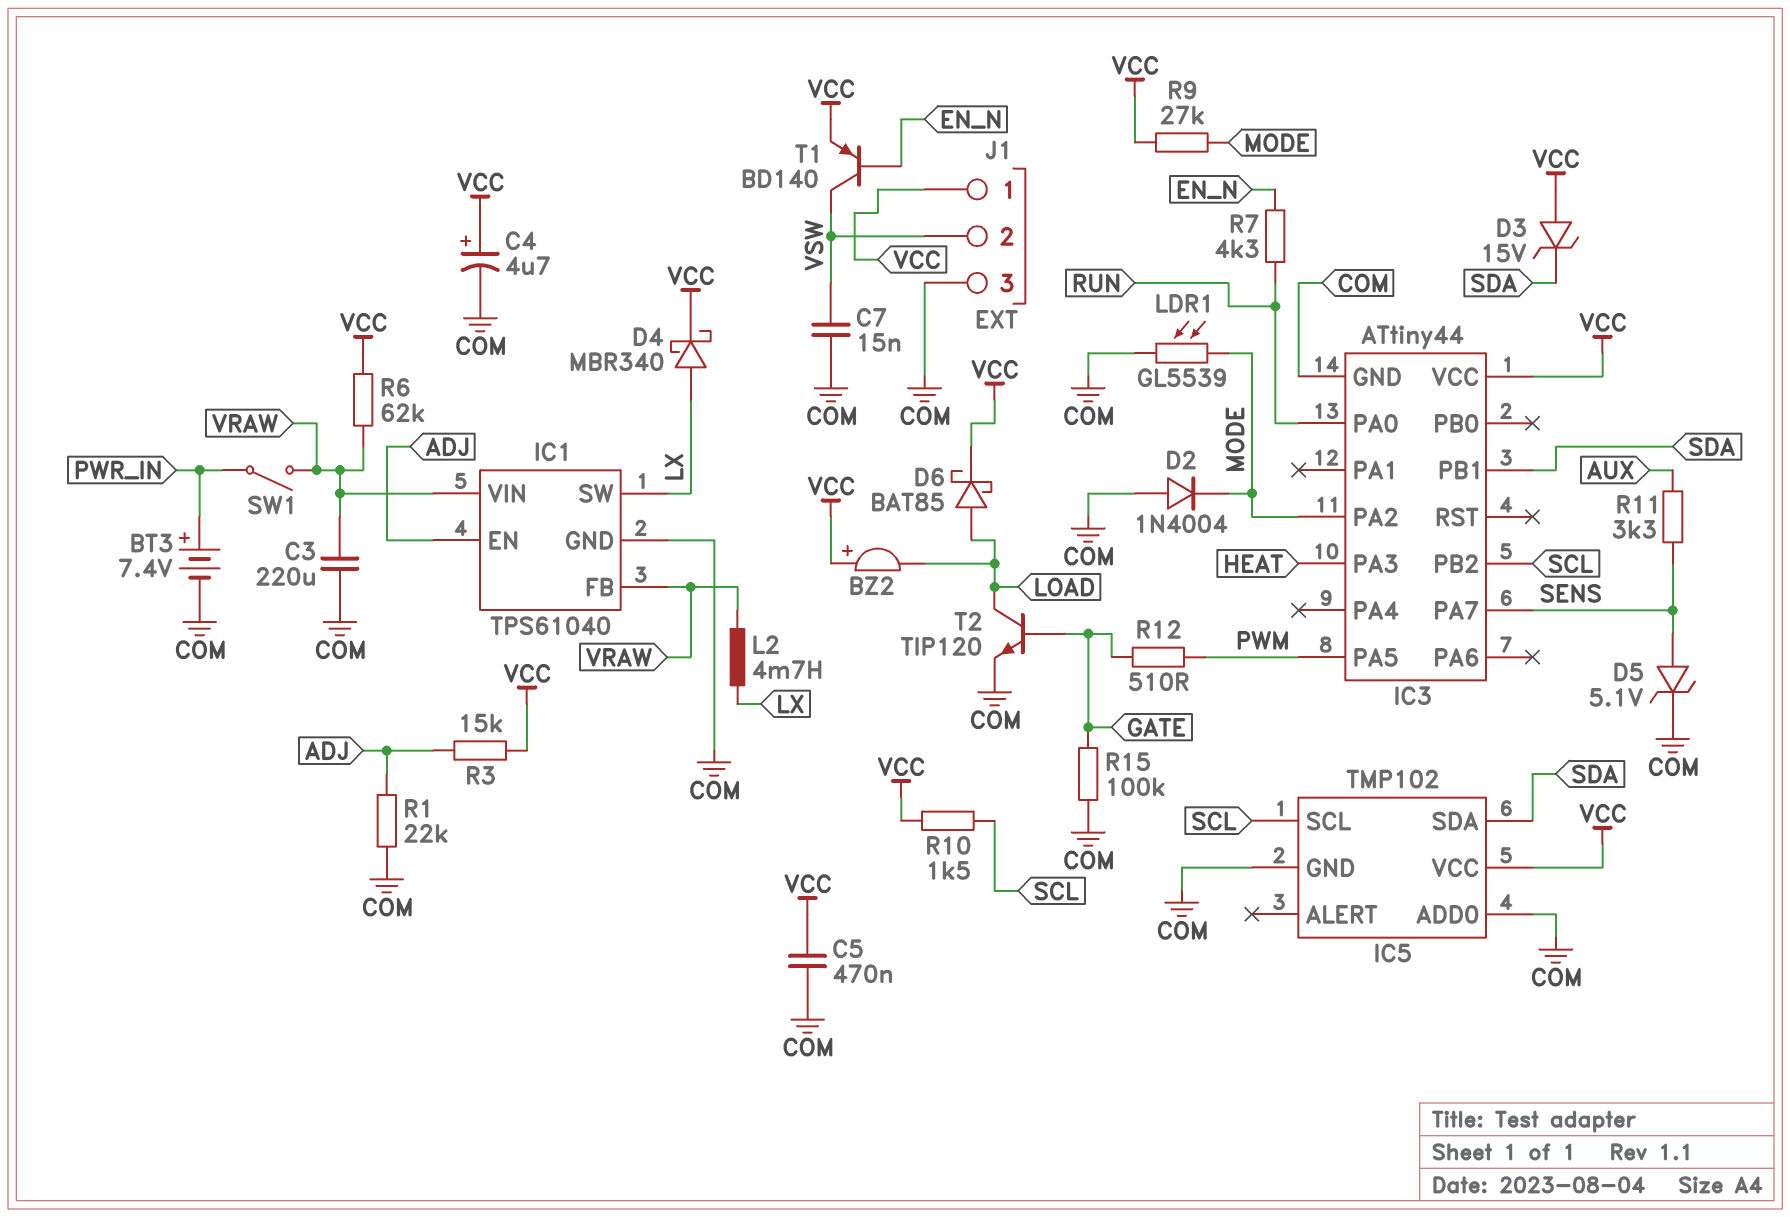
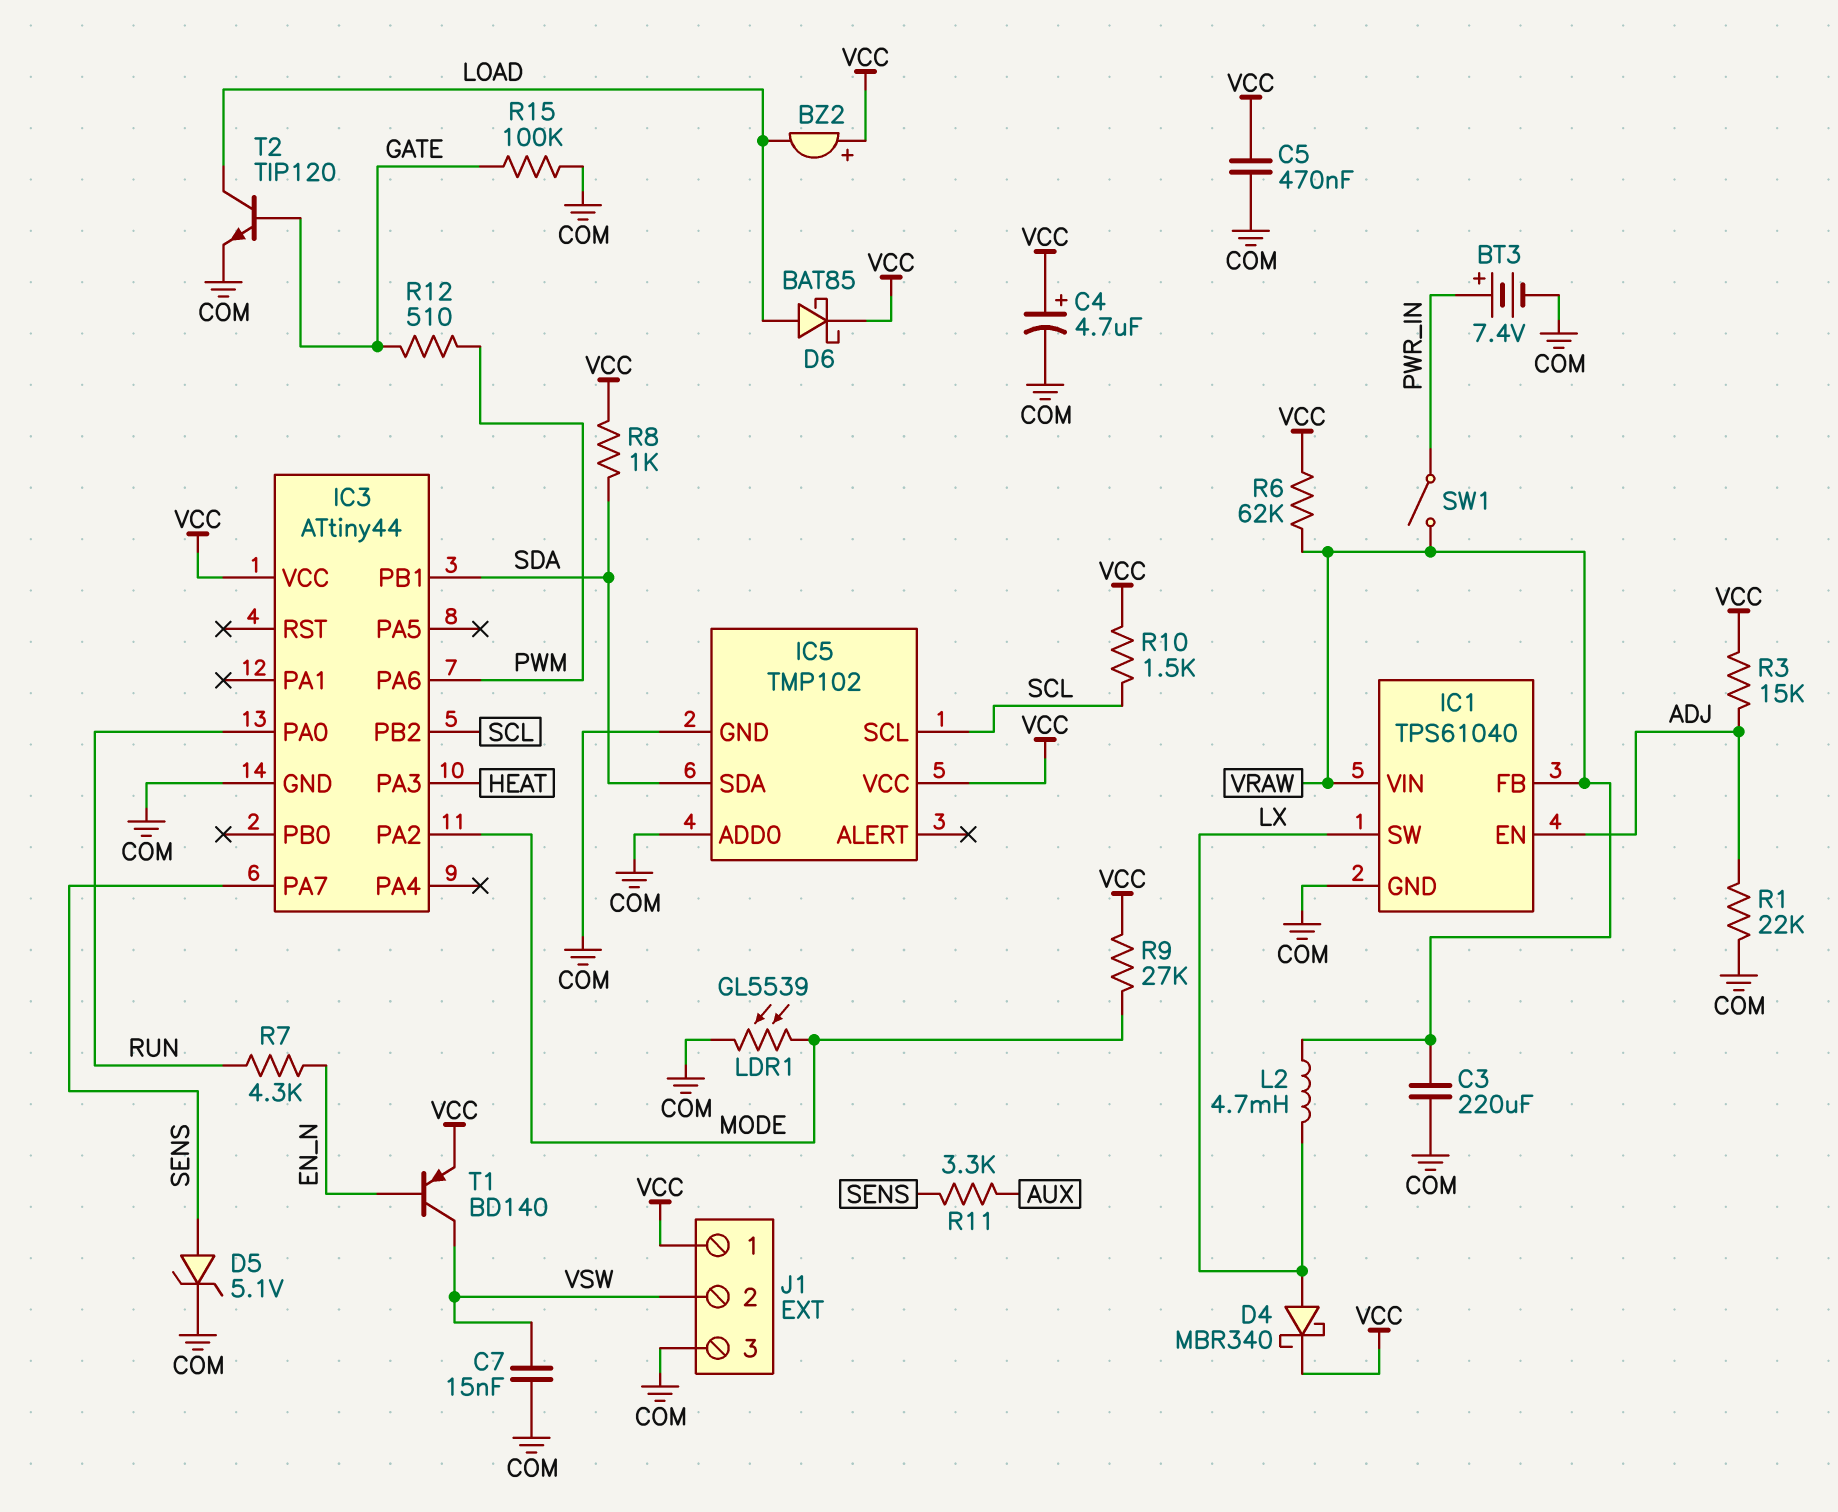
D2: diode 1N4004 (A COM, K MODE) -> none
D3: zener 15V (A VCC, K SDA) -> none
IC3 pin PA5: PWM -> none
IC3 pin PA6: none -> PWM
R8: none -> 1k (SDA, VCC)

